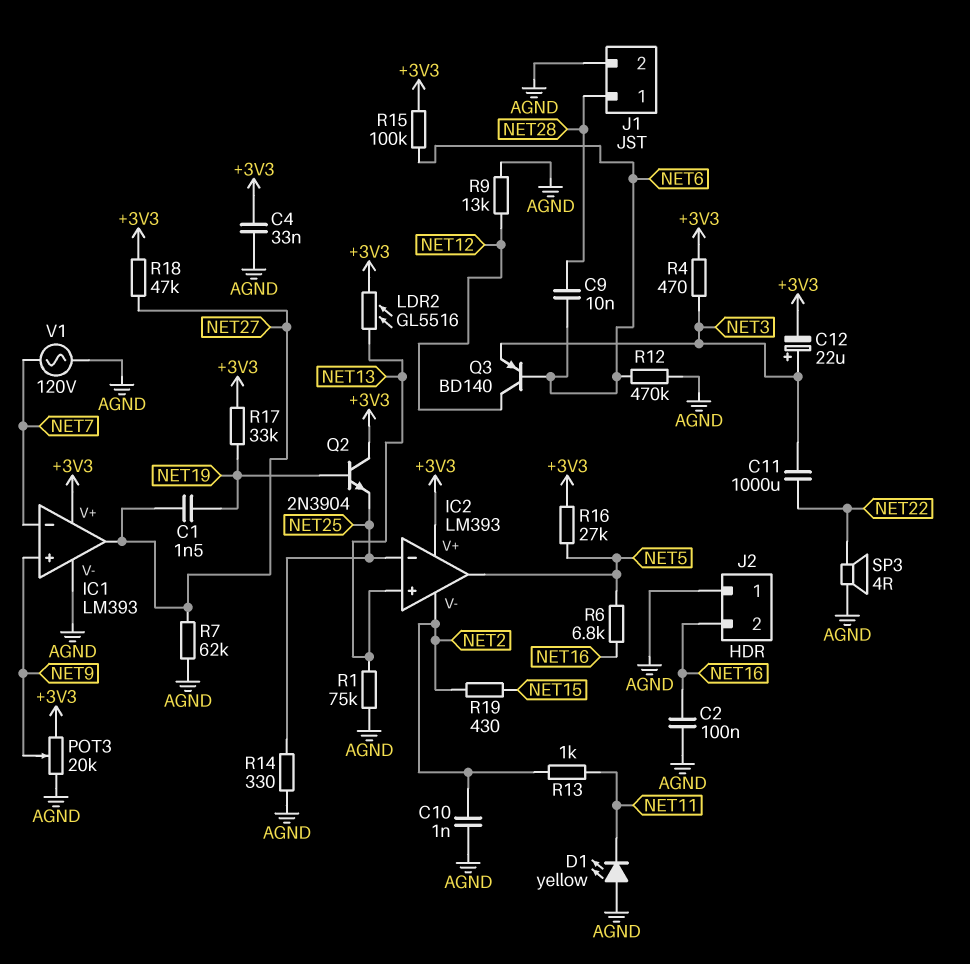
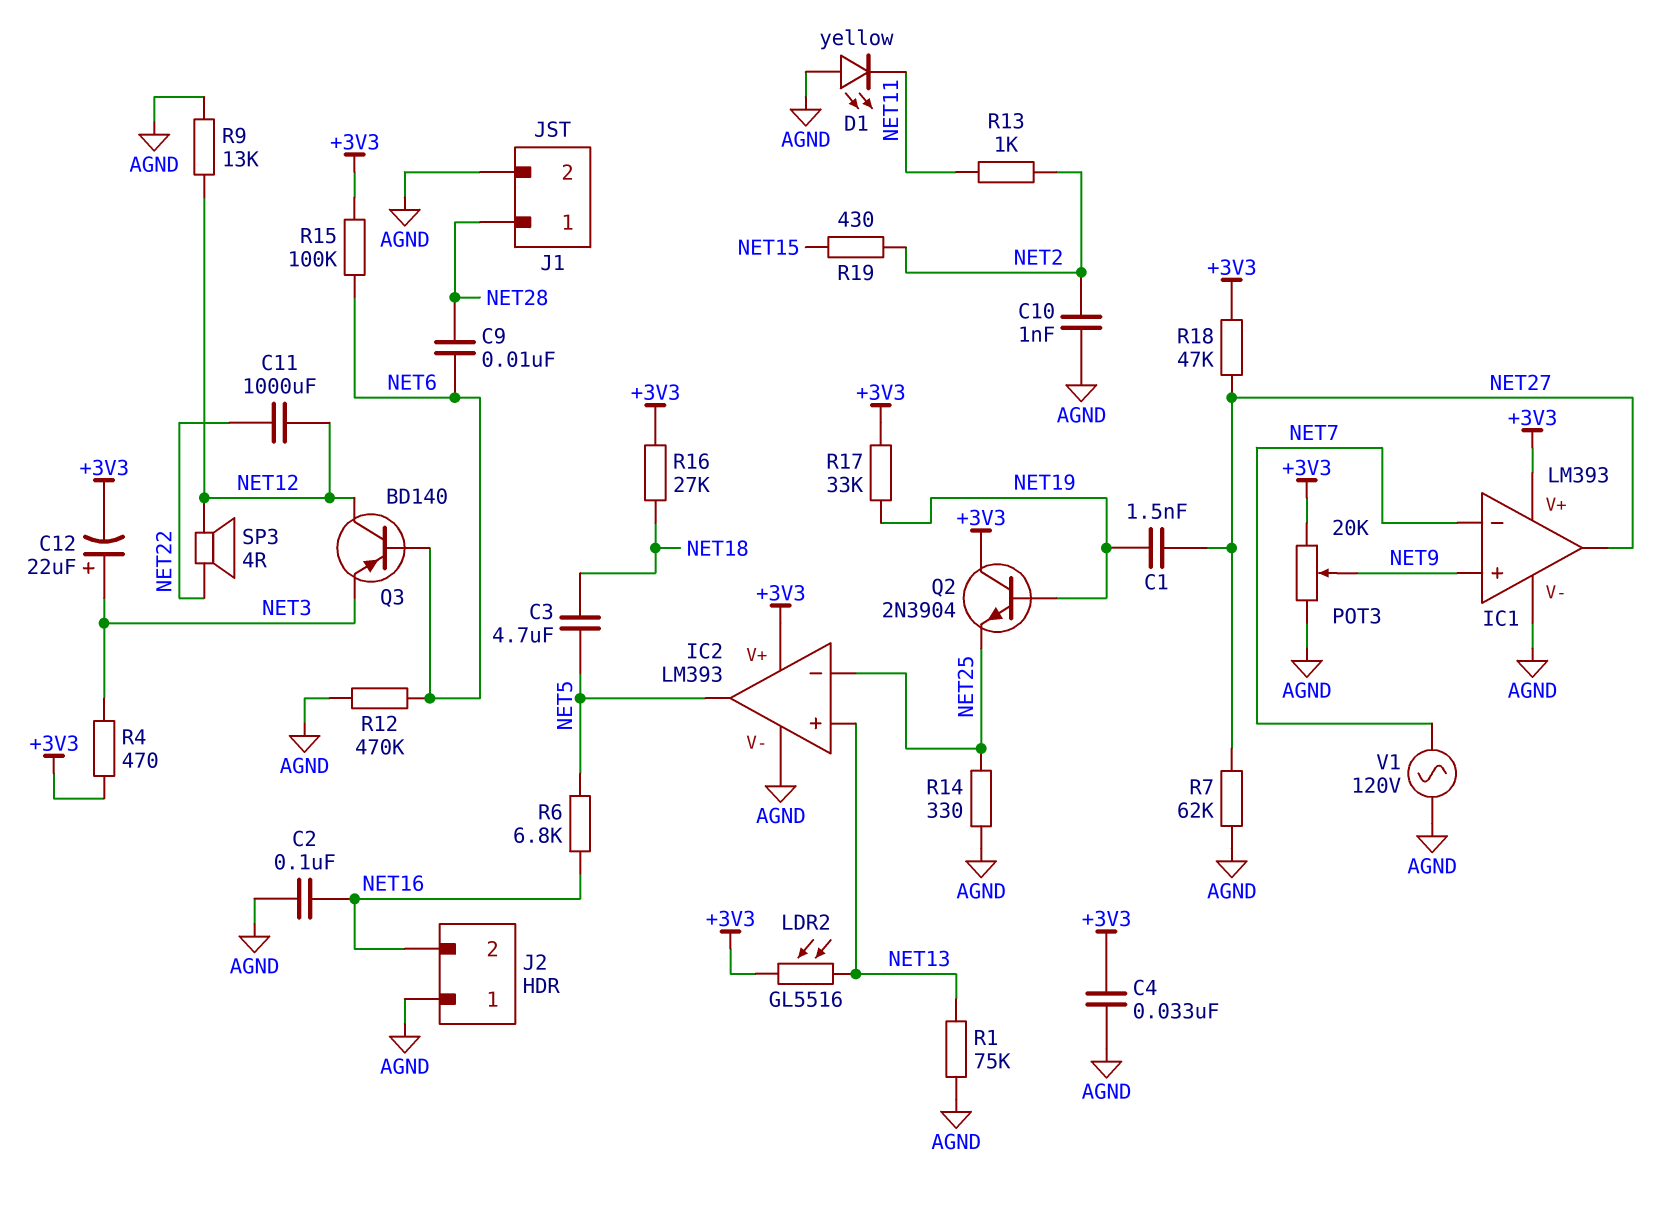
C3: none -> 4.7uF (NET5, NET18)
C11: 1000uF (NET3, NET22) -> 1000uF (NET12, NET22)
IC2 pin V-: NET2 -> AGND
R16: 27k (+3V3, NET5) -> 27k (+3V3, NET18)
SP3: speaker 4R (AGND, NET22) -> speaker 4R (NET12, NET22)

